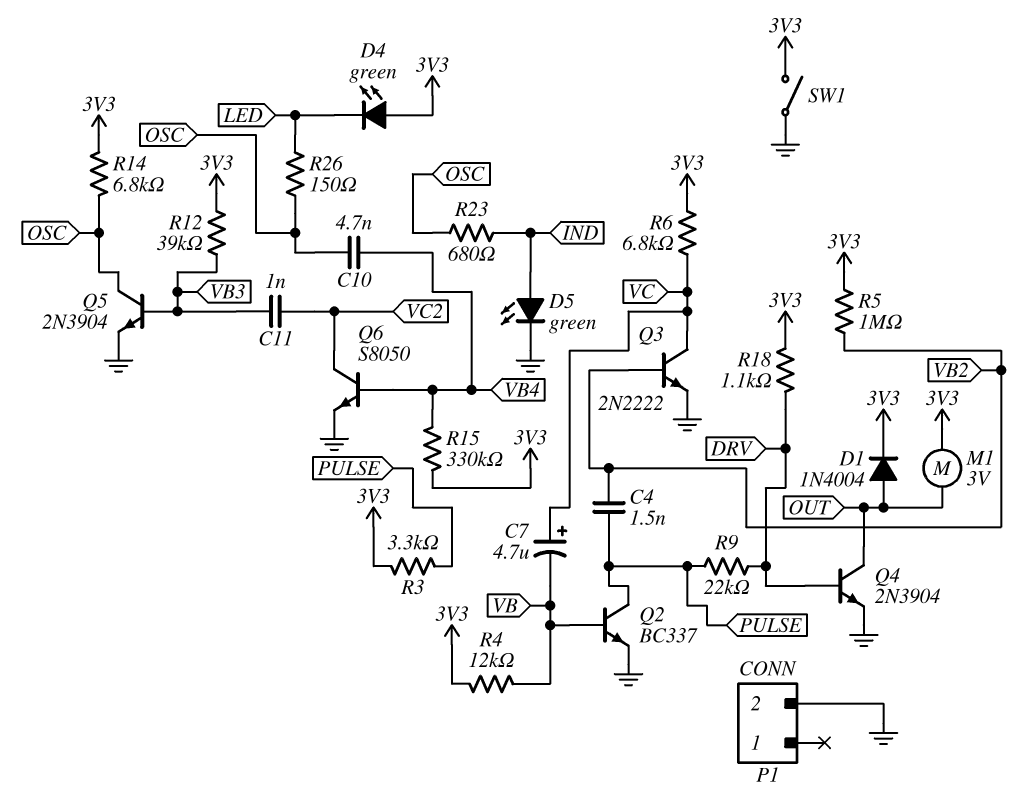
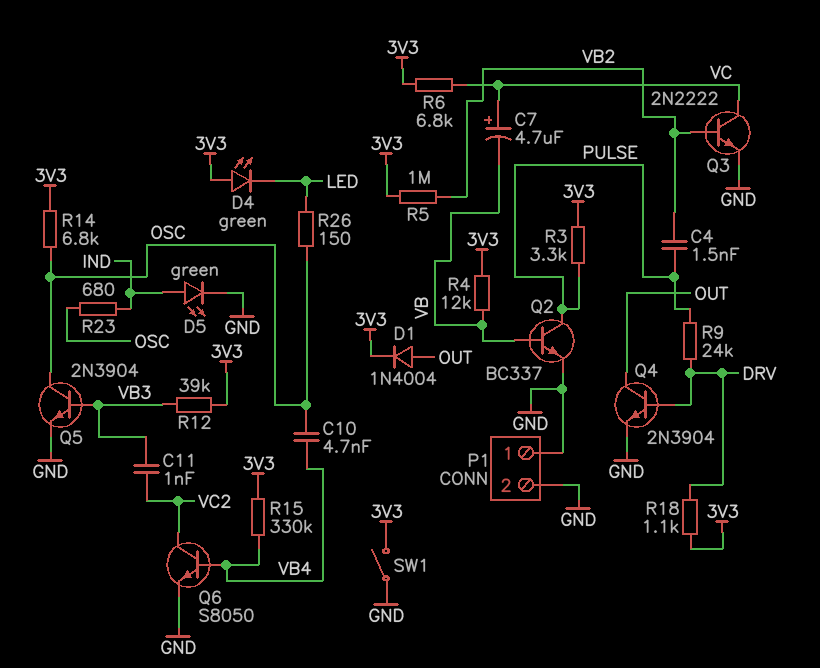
M1: motor 3V (3V3, OUT) -> none
P1 pin 1: none -> GND
R9: 22k (DRV, PULSE) -> 24k (DRV, PULSE)

